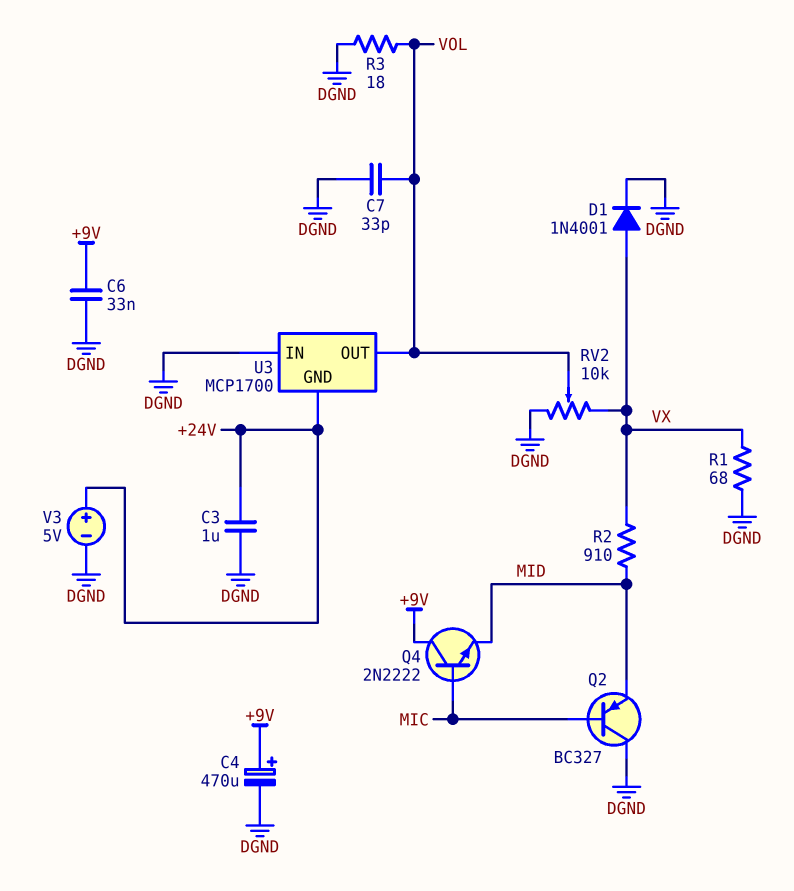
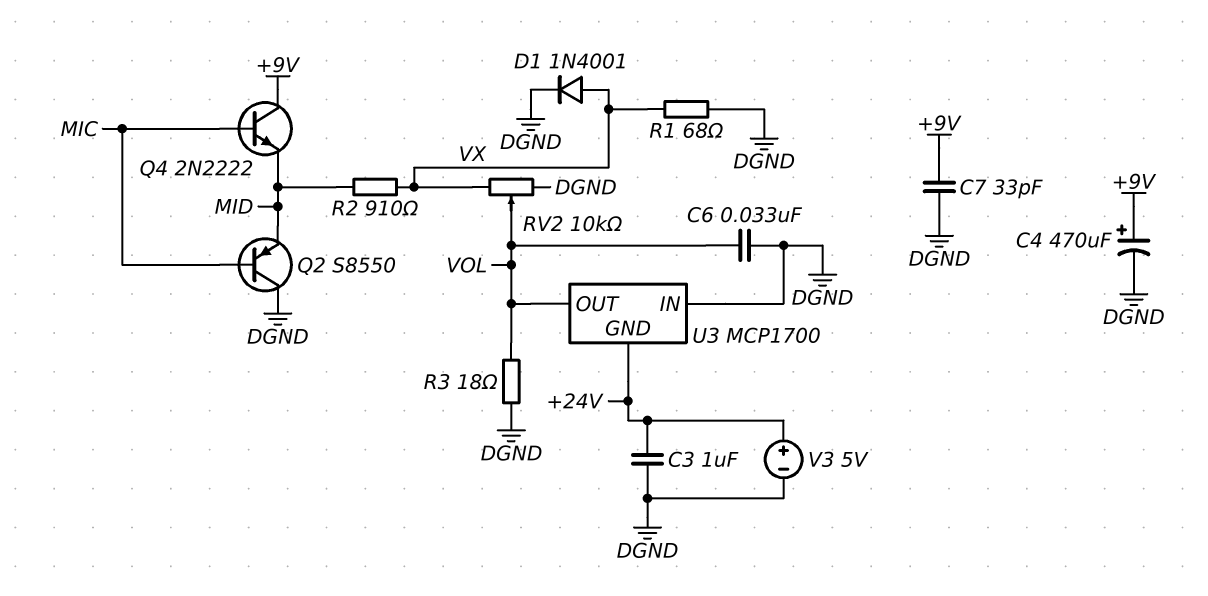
C6: 33nF (+9V, DGND) -> 33nF (DGND, VOL)
C7: 33pF (DGND, VOL) -> 33pF (+9V, DGND)
Q2: PNP BC327 (B MIC, C DGND, E MID) -> PNP S8550 (B MIC, C DGND, E MID)

